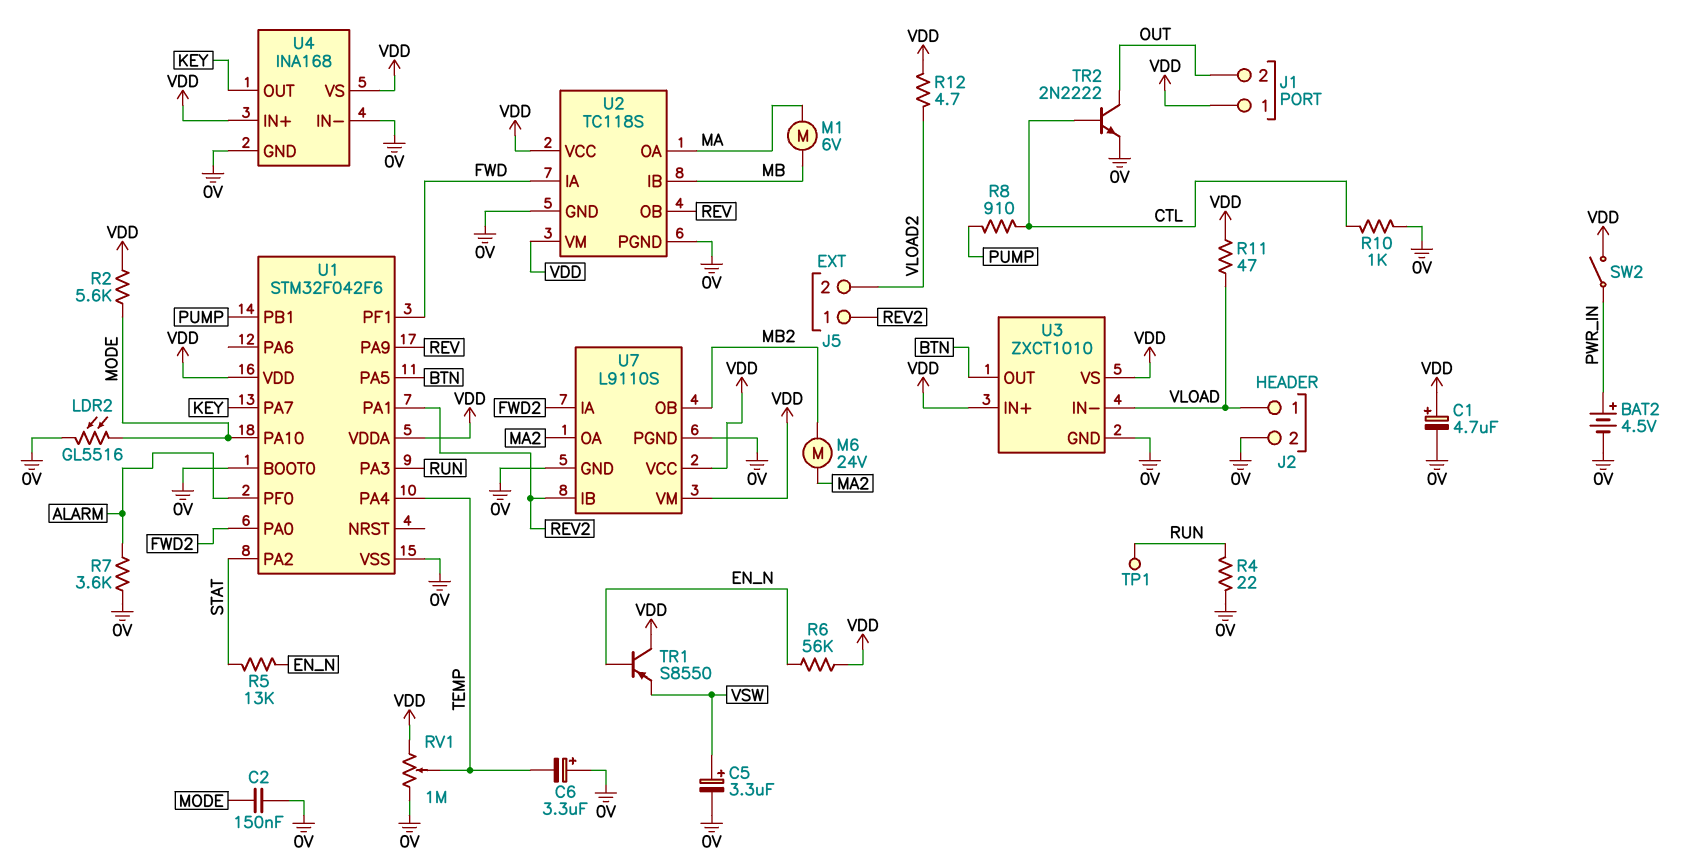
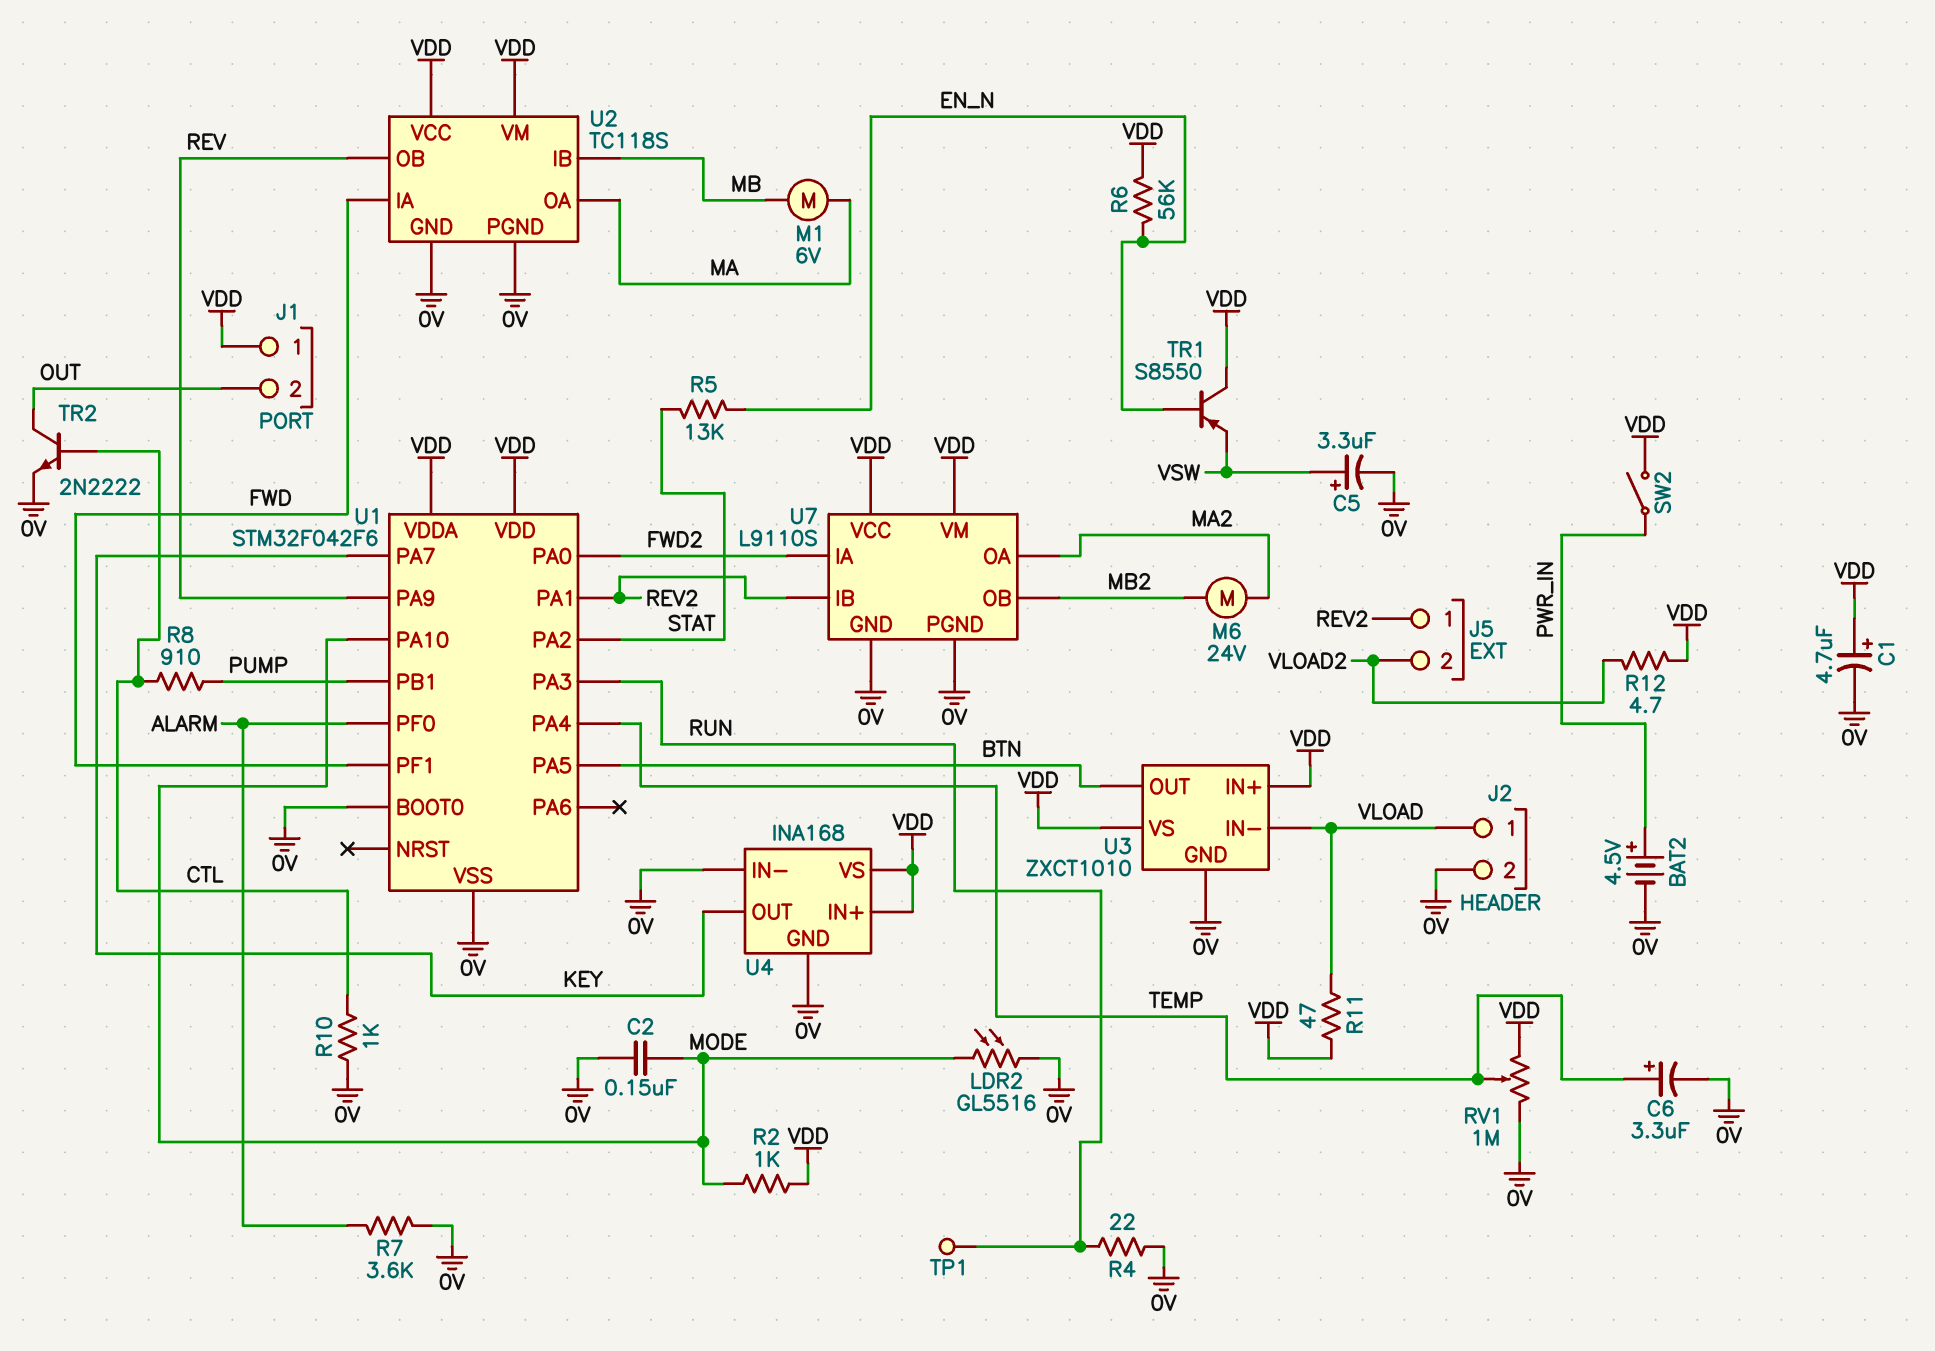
C6: 3.3uF (plus 0V, minus TEMP) -> 3.3uF (plus TEMP, minus 0V)
R2: 5.6k (MODE, VDD) -> 1k (MODE, VDD)

